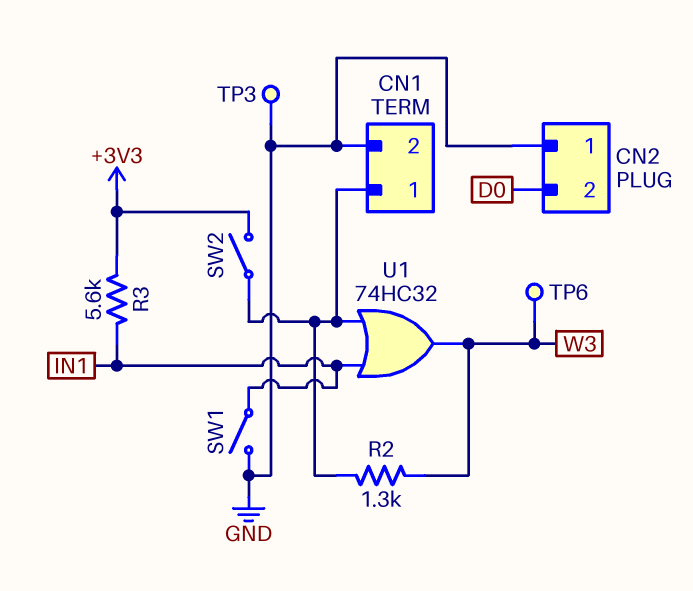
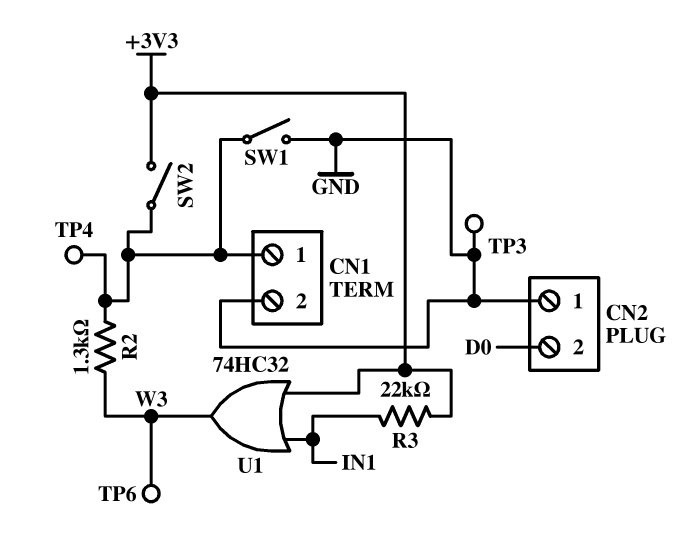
R3: 5.6k (+3V3, IN1) -> 22k (+3V3, IN1)
SW1: switch (GND, IN1) -> switch (CN1/1, GND)
TP4: none -> test point (CN1/1)
U1: OR 74HC32 (in CN1/1, in IN1, out W3) -> OR 74HC32 (in +3V3, in IN1, out W3)

